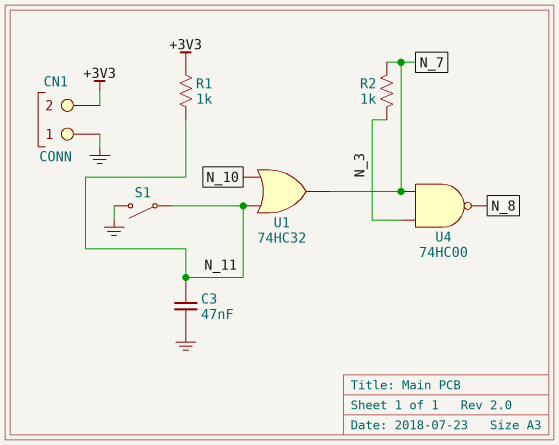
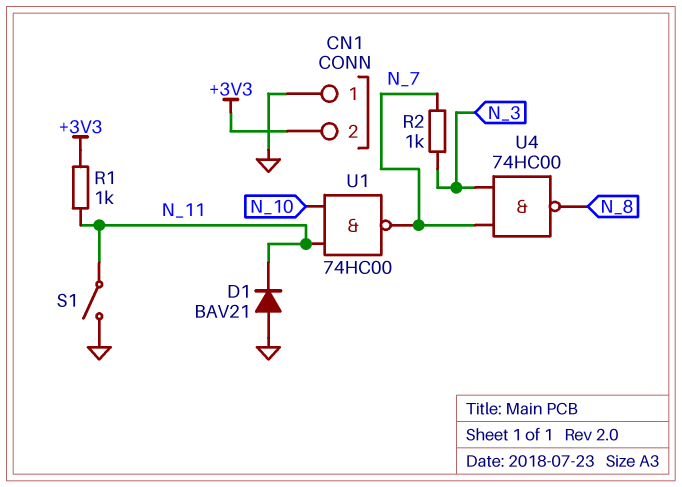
C3: 47nF (GND, N_11) -> none
D1: none -> diode BAV21 (A GND, K N_11)
U1: OR 74HC32 (in N_10, in N_11, out N_7) -> NAND 74HC00 (in N_10, in N_11, out N_7)

